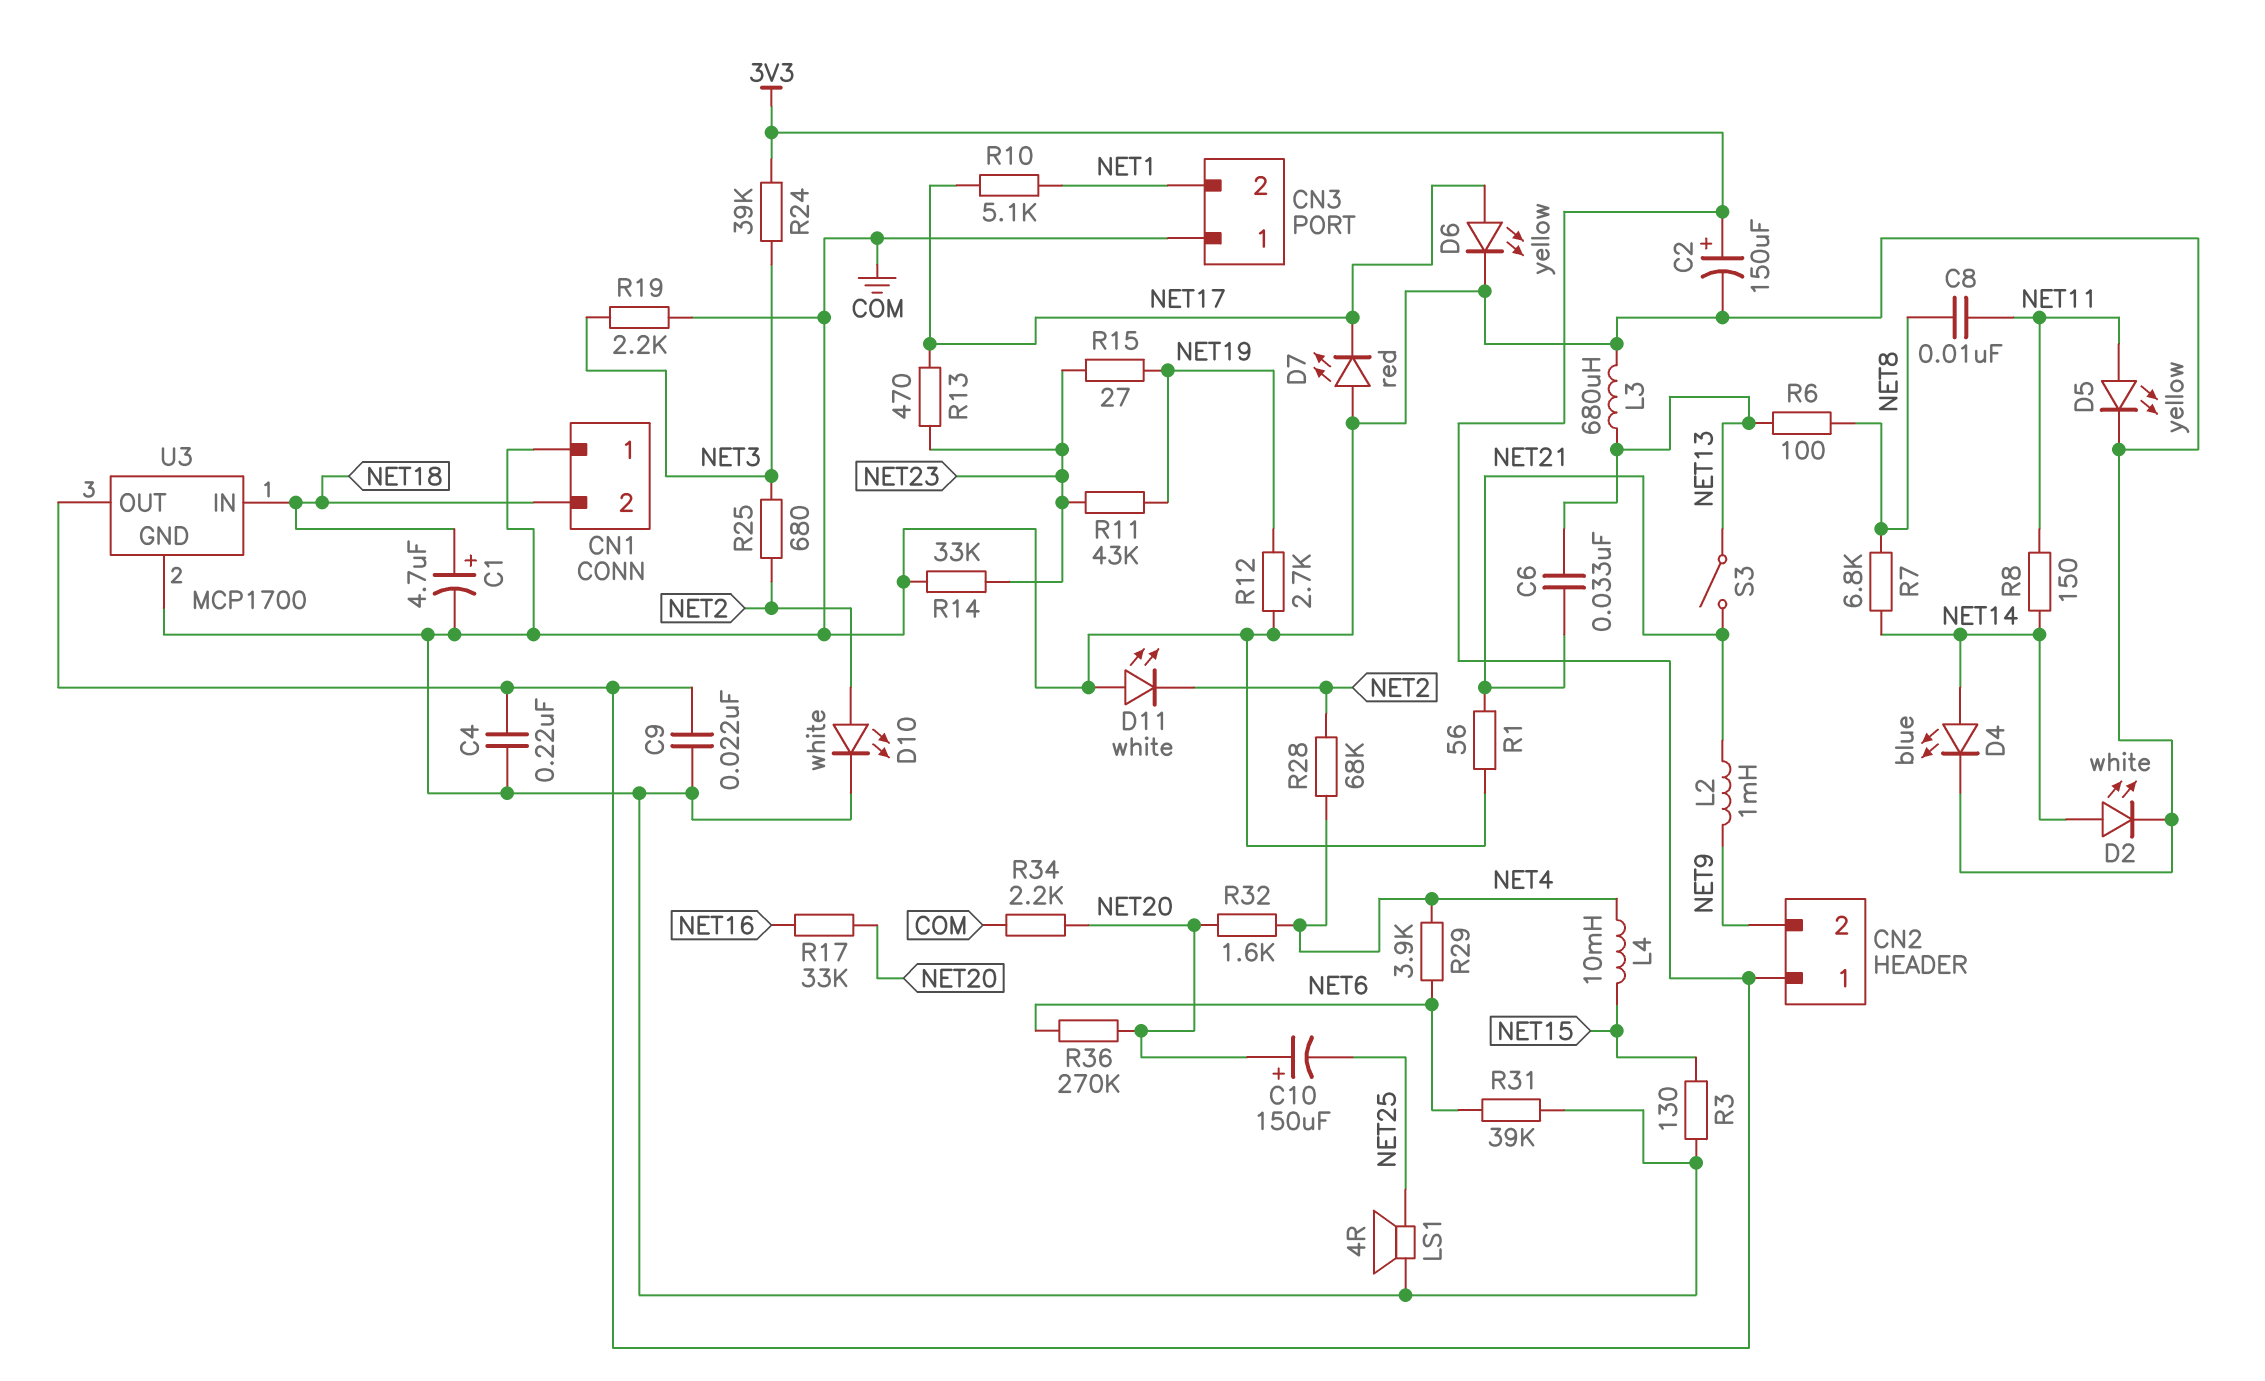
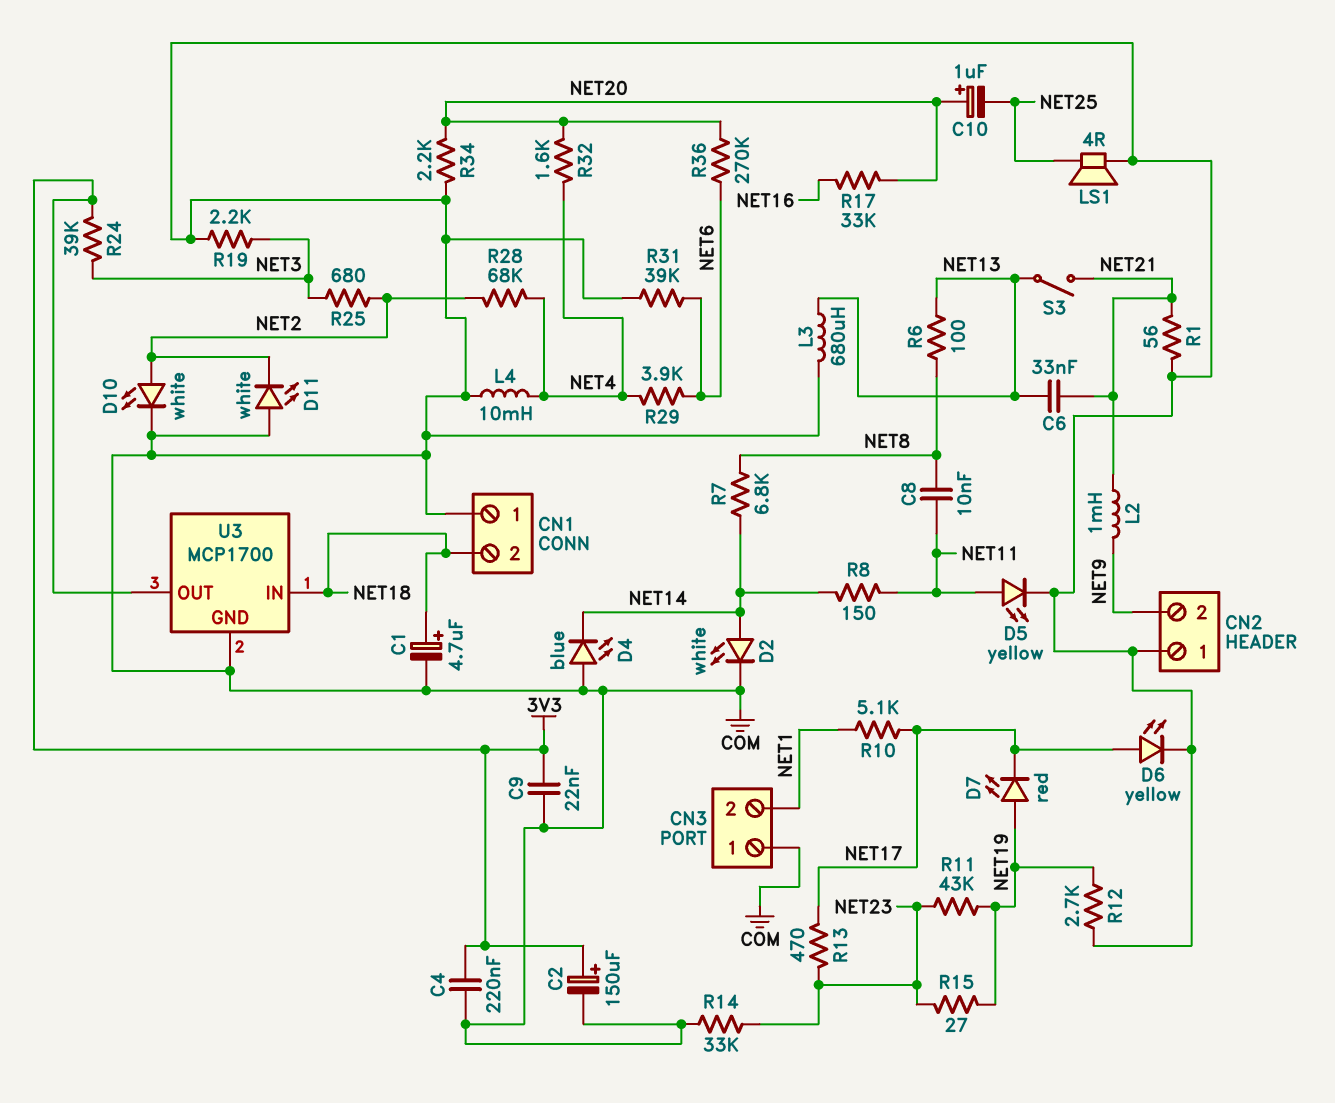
C10: 150uF (plus NET20, minus NET25) -> 1uF (plus NET20, minus NET25)
CN2 pin 1: 3V3 -> COM
D4: LED blue (A NET14, K COM) -> LED blue (A COM, K NET14)
D7: LED red (A COM, K NET17) -> LED red (A NET19, K NET17)
L4: 10mH (NET4, NET15) -> 10mH (COM, NET4)
R3: 130 (COM, NET15) -> none

